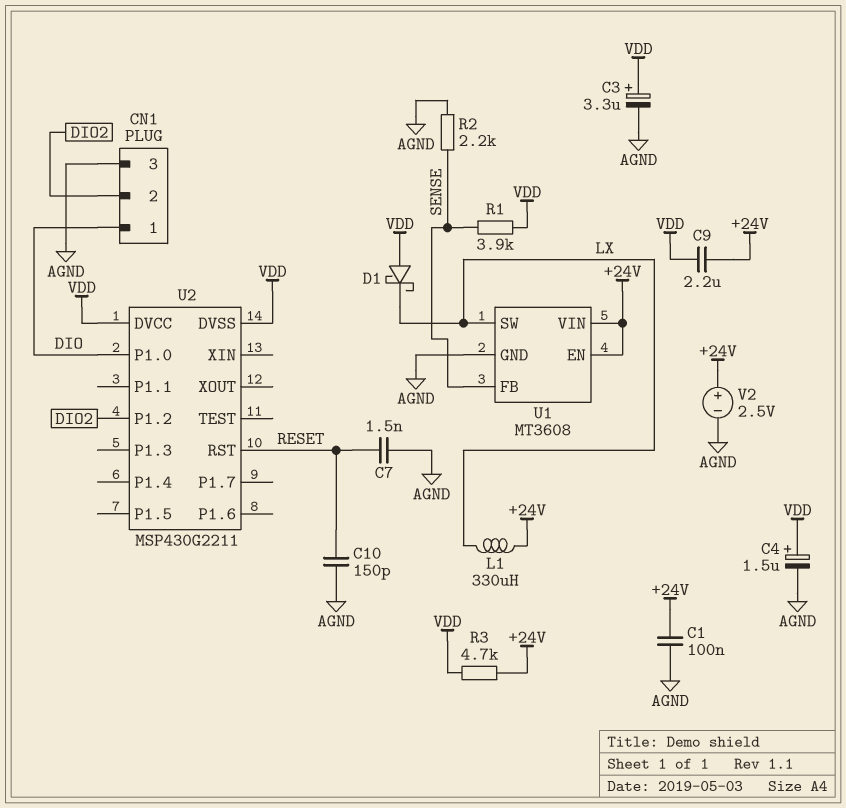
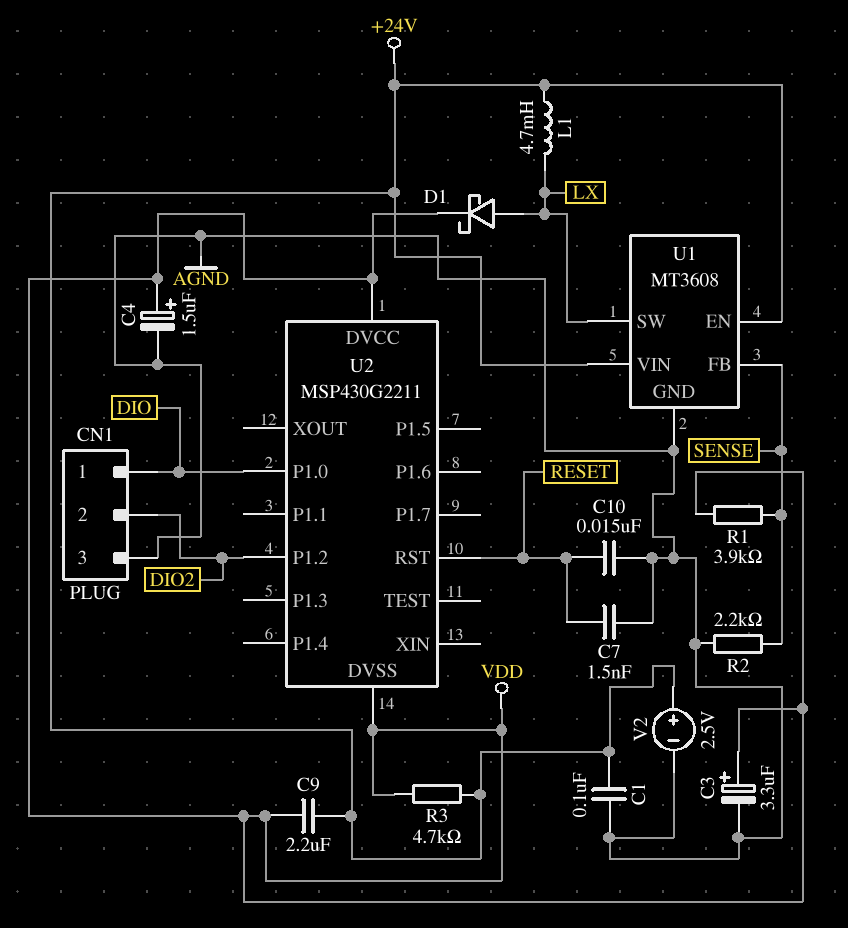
C10: 150pF (AGND, RESET) -> 15nF (AGND, RESET)
D1: schottky (A VDD, K LX) -> schottky (A LX, K VDD)
L1: 330uH (+24V, LX) -> 4.7mH (+24V, LX)

